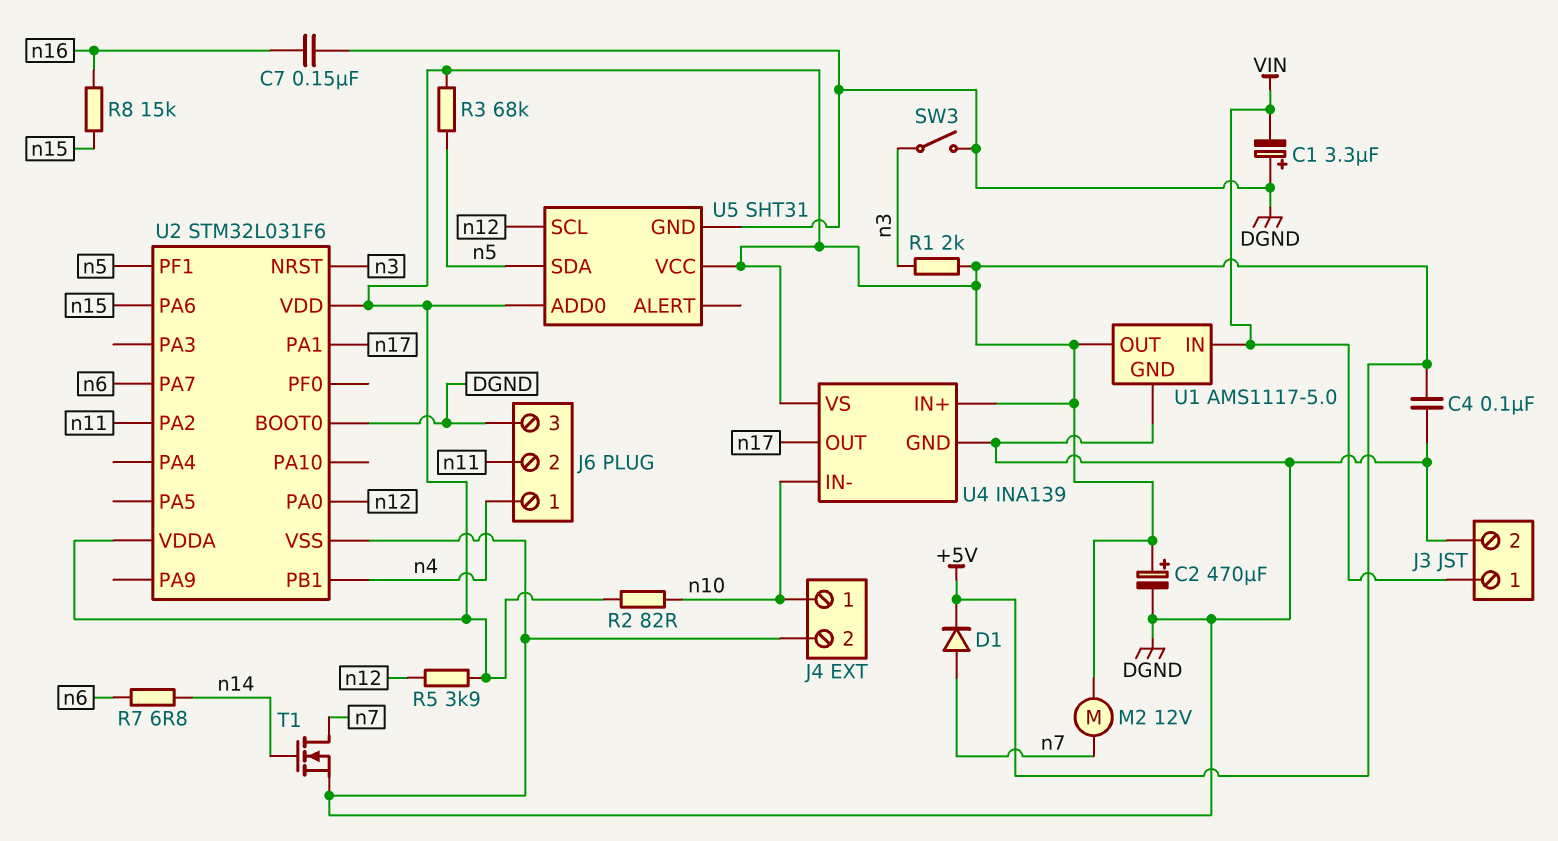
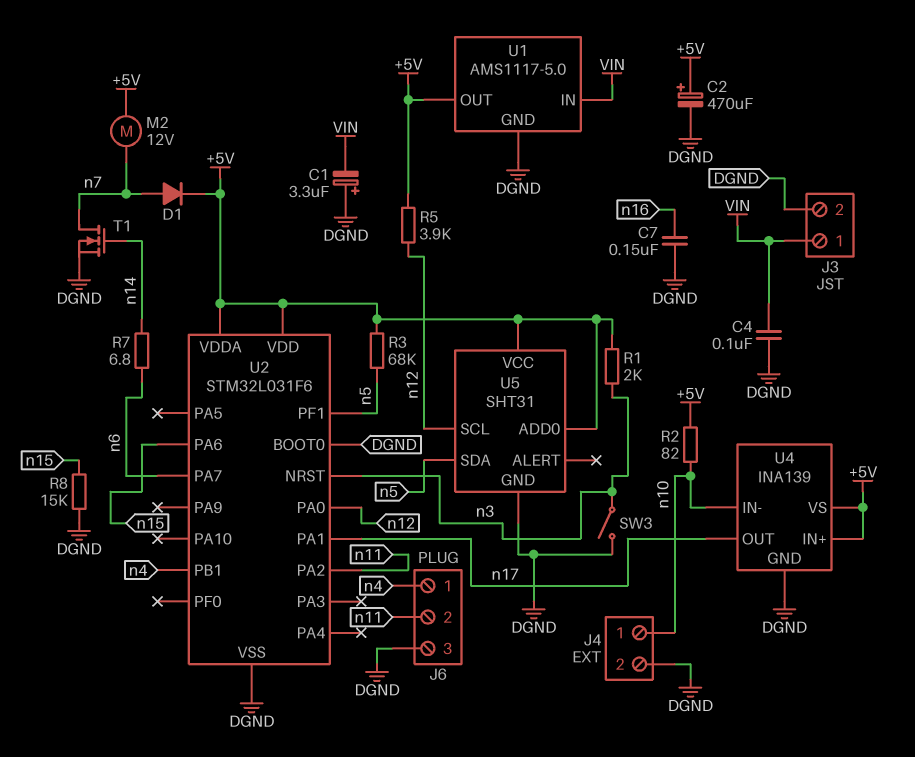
C4: 100nF (+5V, DGND) -> 100nF (DGND, VIN)
R8: 15k (n15, n16) -> 15k (DGND, n15)

